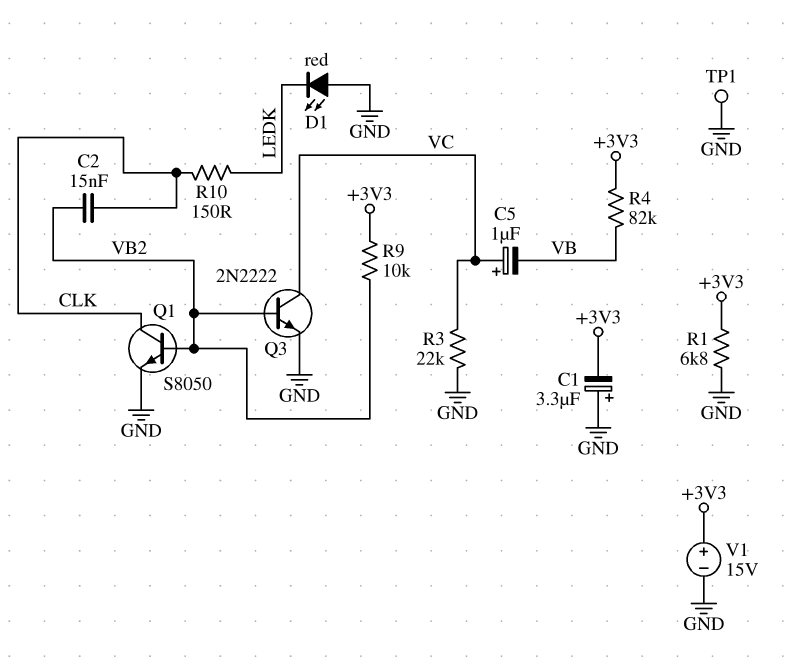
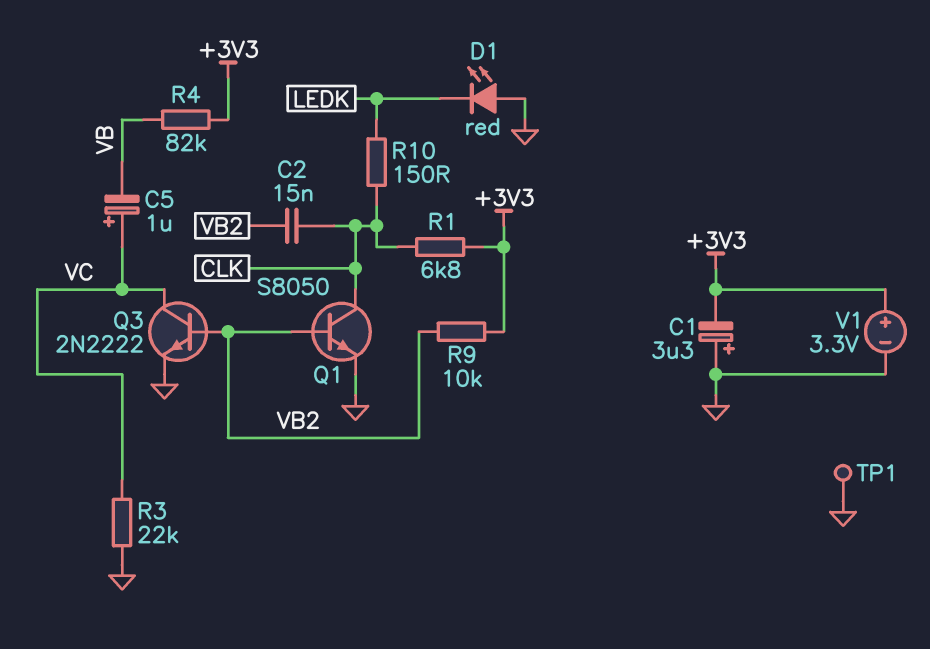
R1: 6.8k (+3V3, GND) -> 6.8k (+3V3, CLK)
V1: 15V (plus +3V3, minus GND) -> 3.3V (plus +3V3, minus GND)

